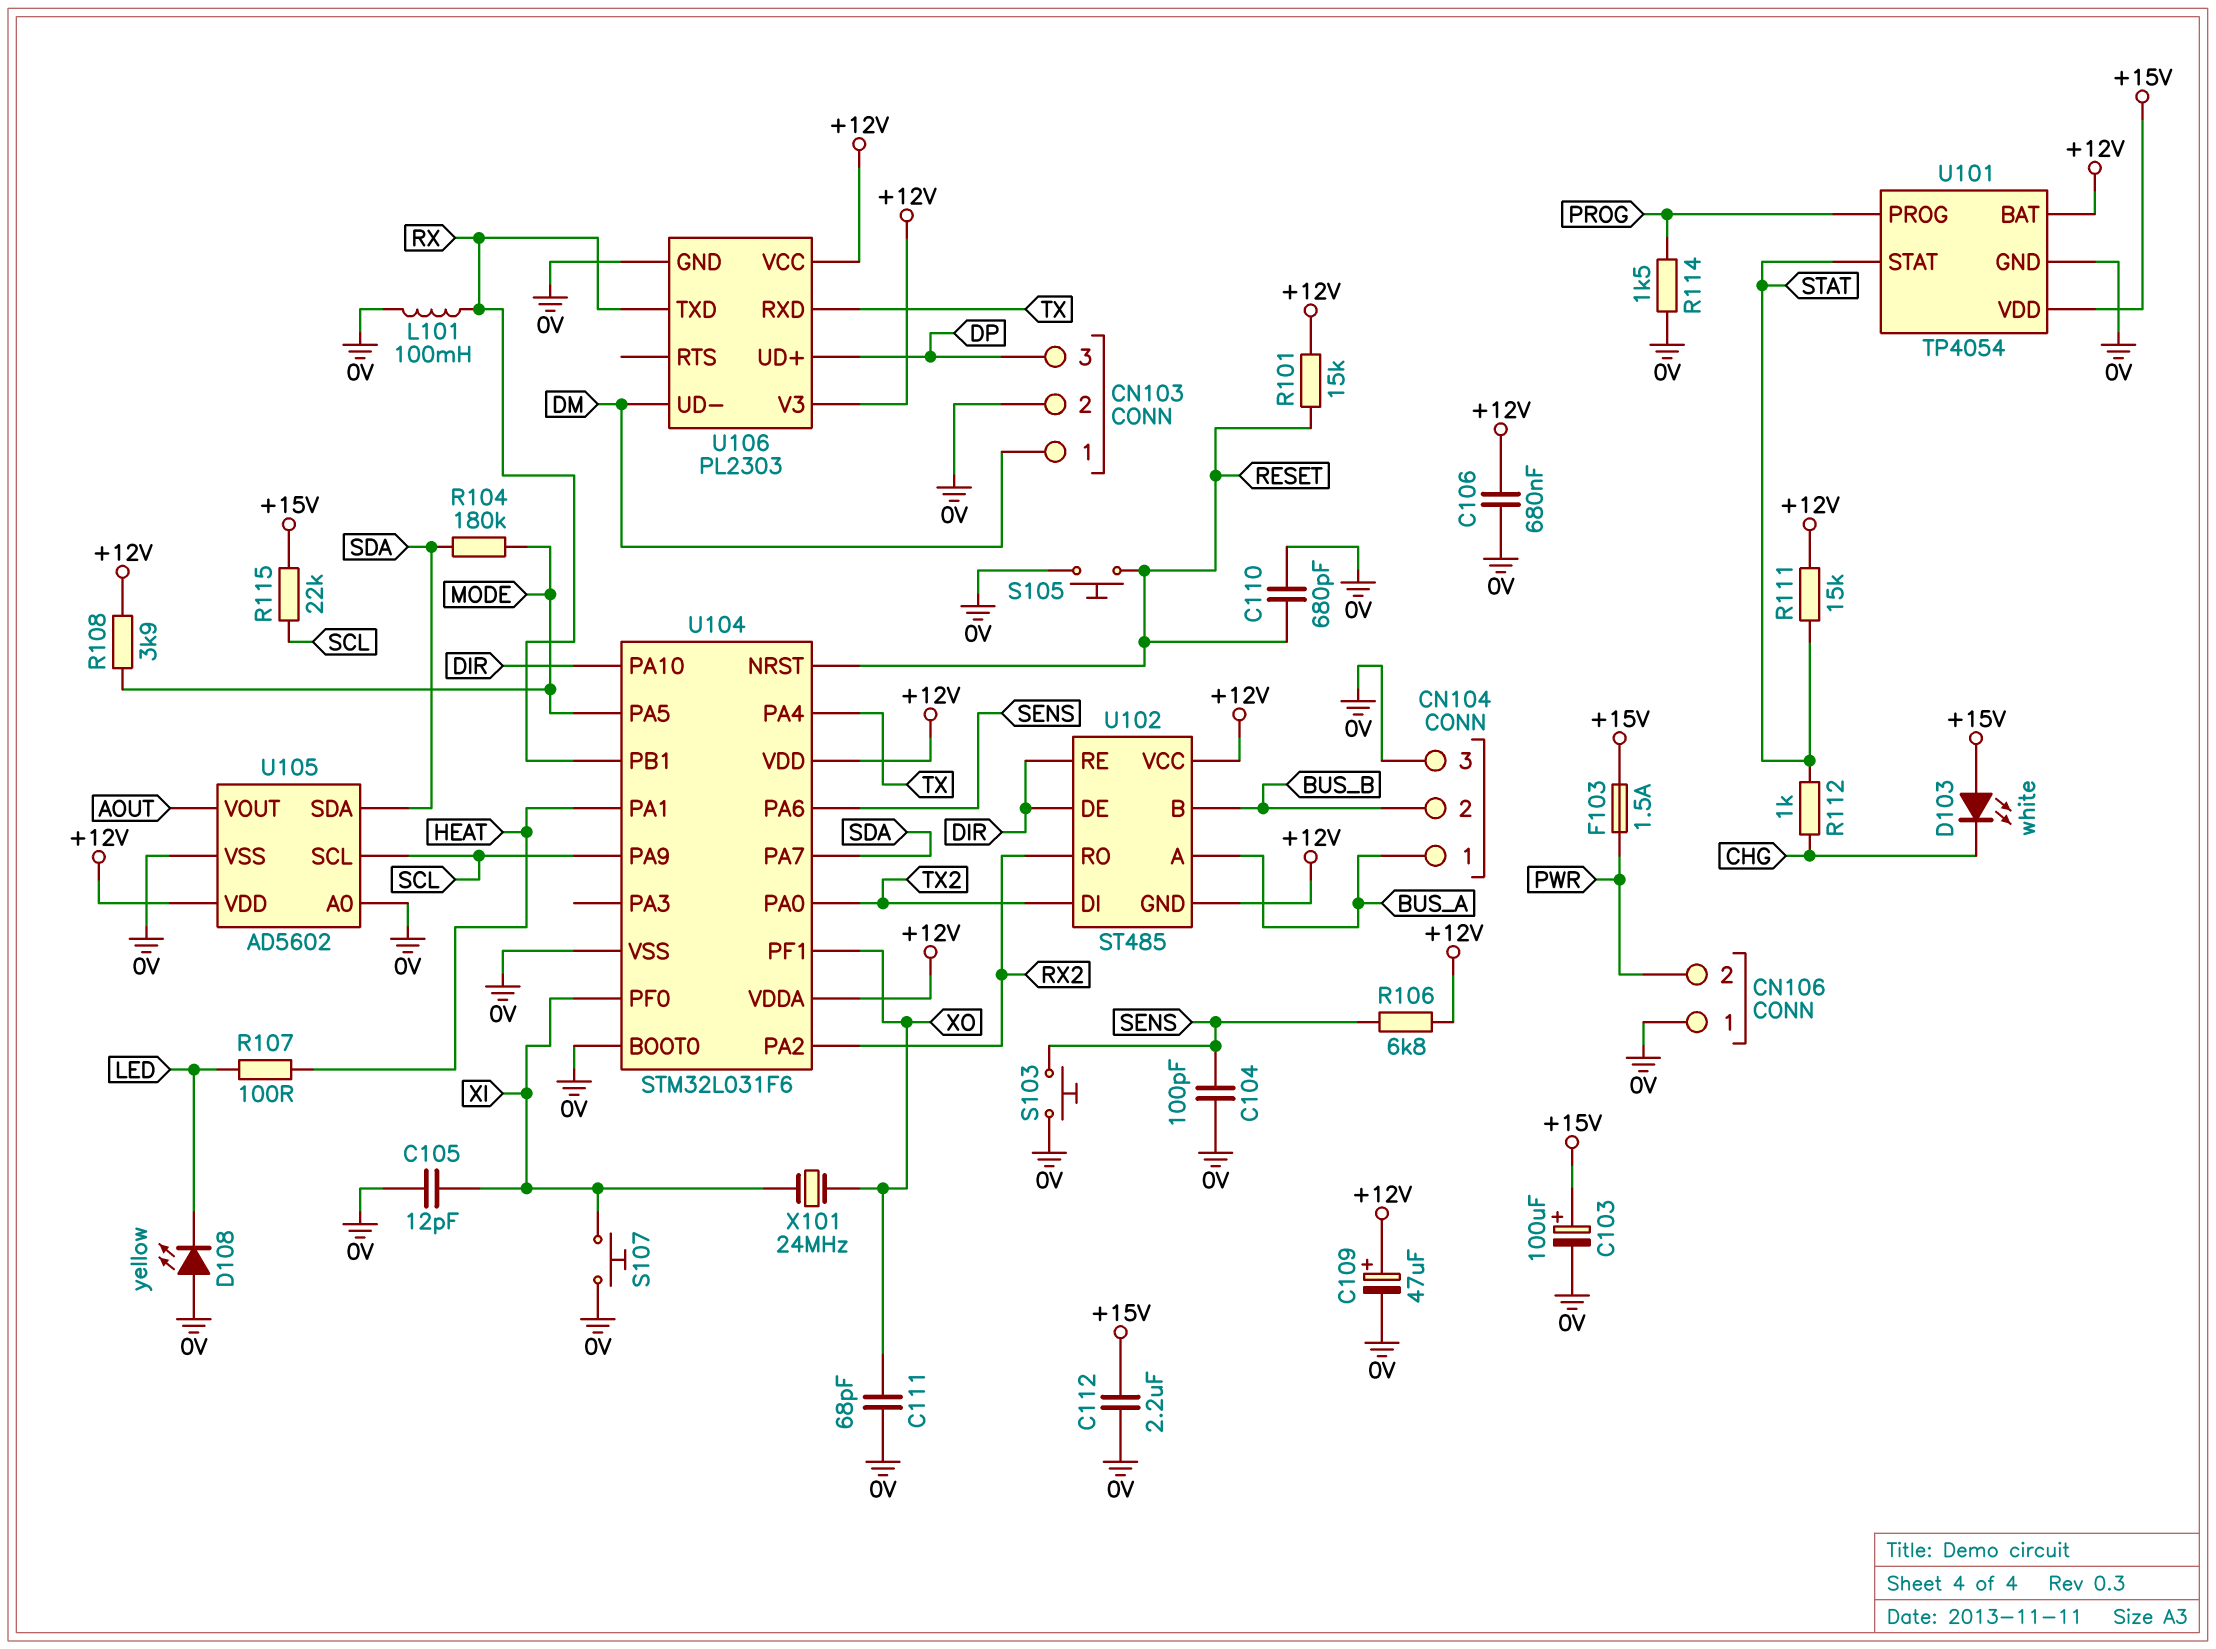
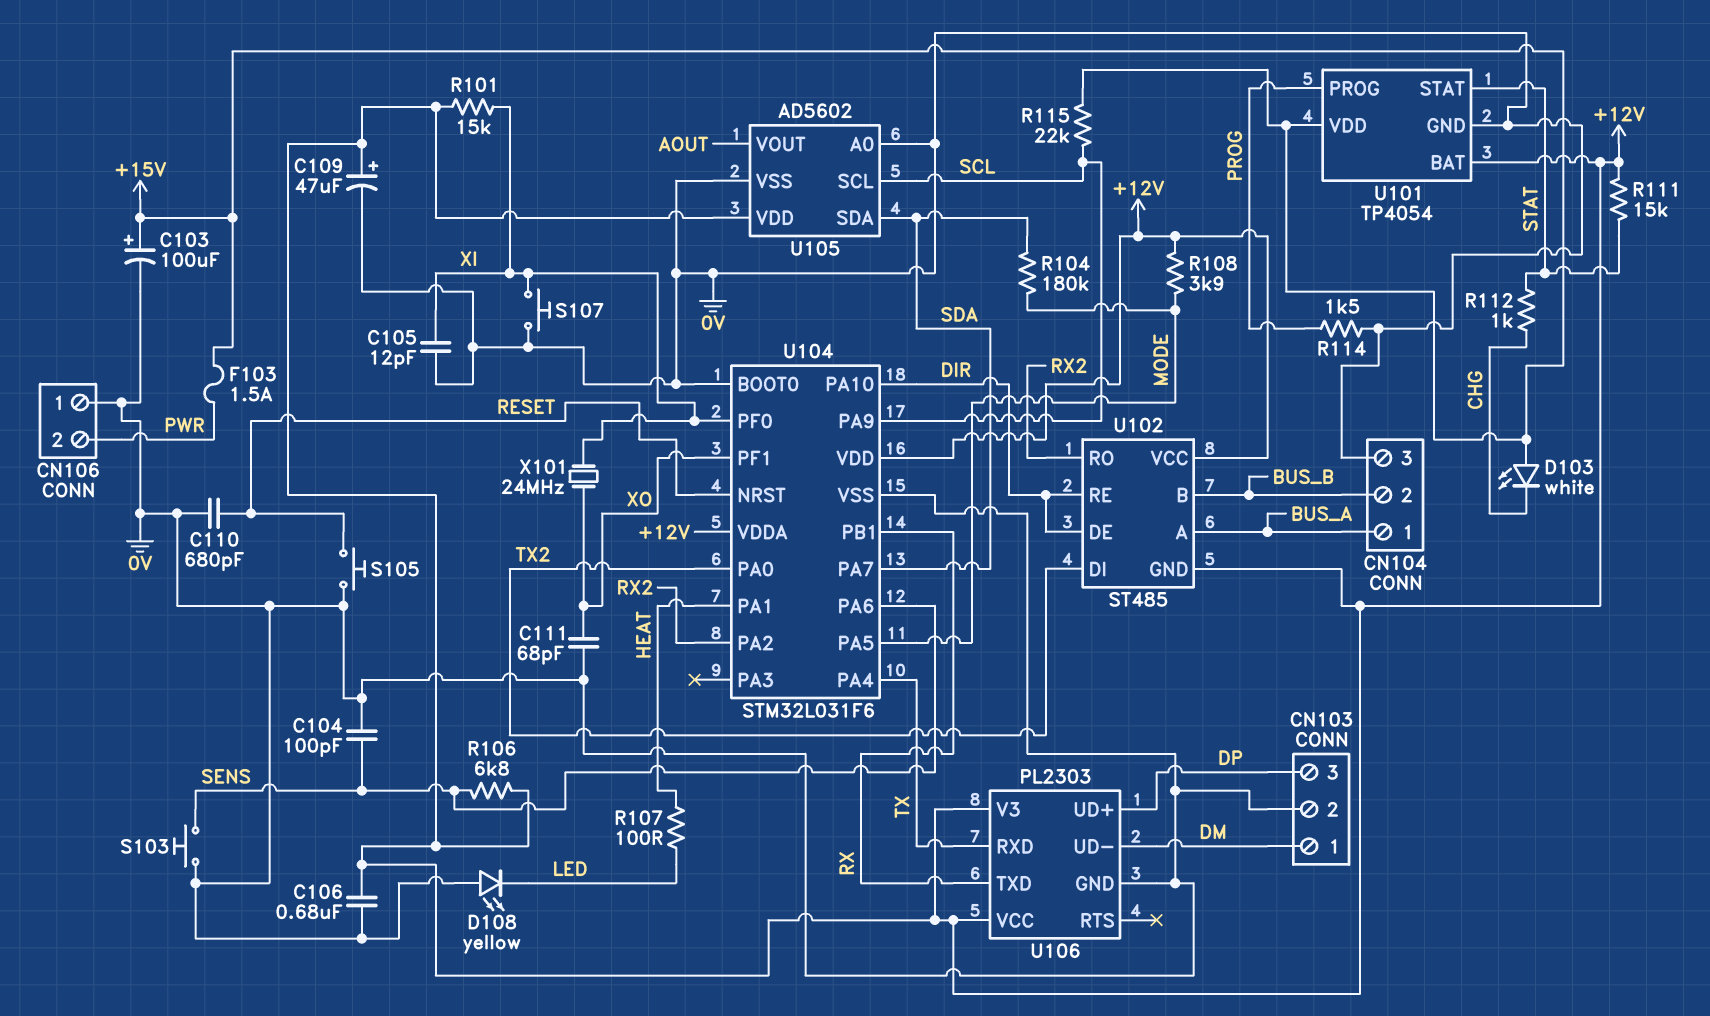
C112: 2.2uF (+15V, 0V) -> none
L101: 100mH (0V, RX) -> none
R101: 15k (+12V, RESET) -> 15k (+12V, XI)

